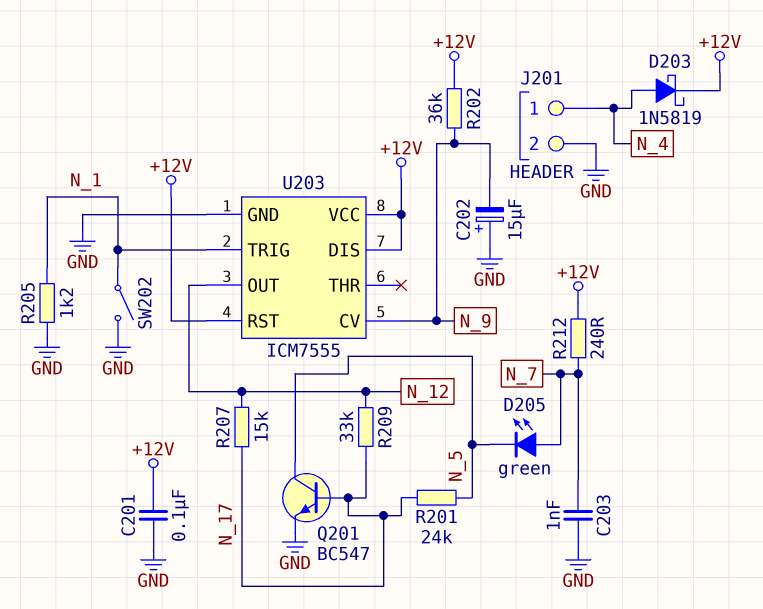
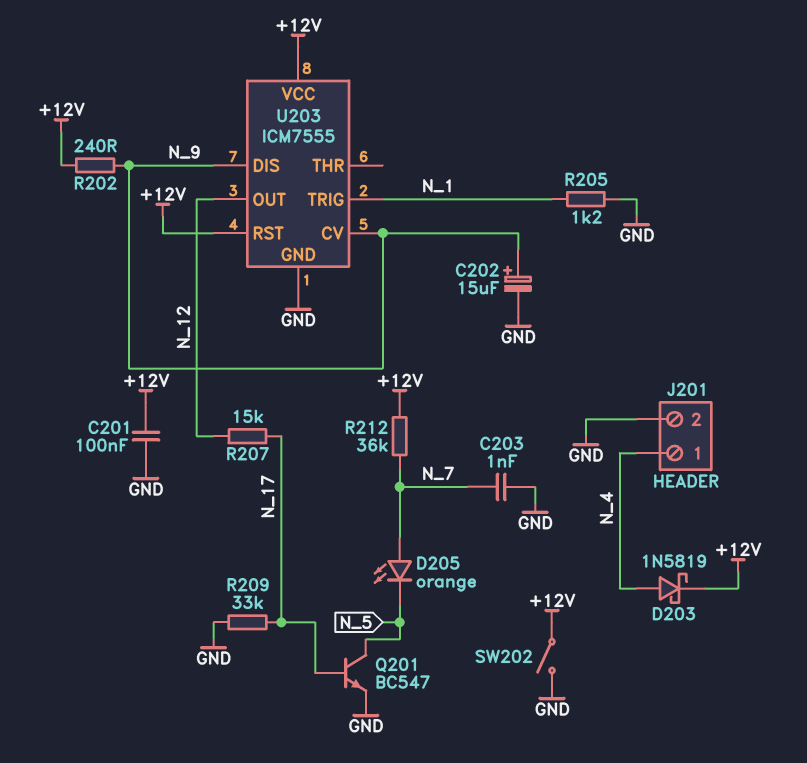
C202: 15uF (plus GND, minus N_9) -> 15uF (plus N_9, minus GND)
D205: LED green (A N_7, K N_5) -> LED orange (A N_7, K N_5)
R201: 24k (N_5, N_17) -> none
R202: 36k (+12V, N_9) -> 240 (+12V, N_9)
R209: 33k (N_12, N_17) -> 33k (GND, N_17)
R212: 240 (+12V, N_7) -> 36k (+12V, N_7)
SW202: switch (GND, N_1) -> switch (+12V, GND)
U203 pin DIS: +12V -> N_9

